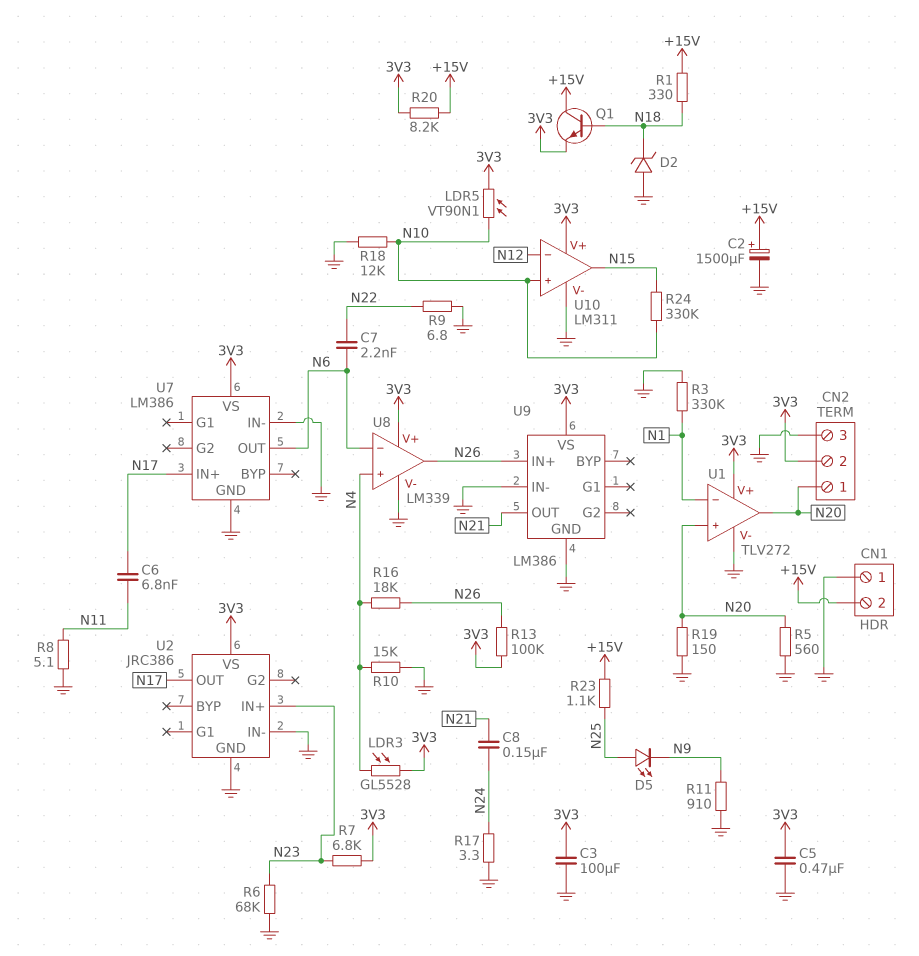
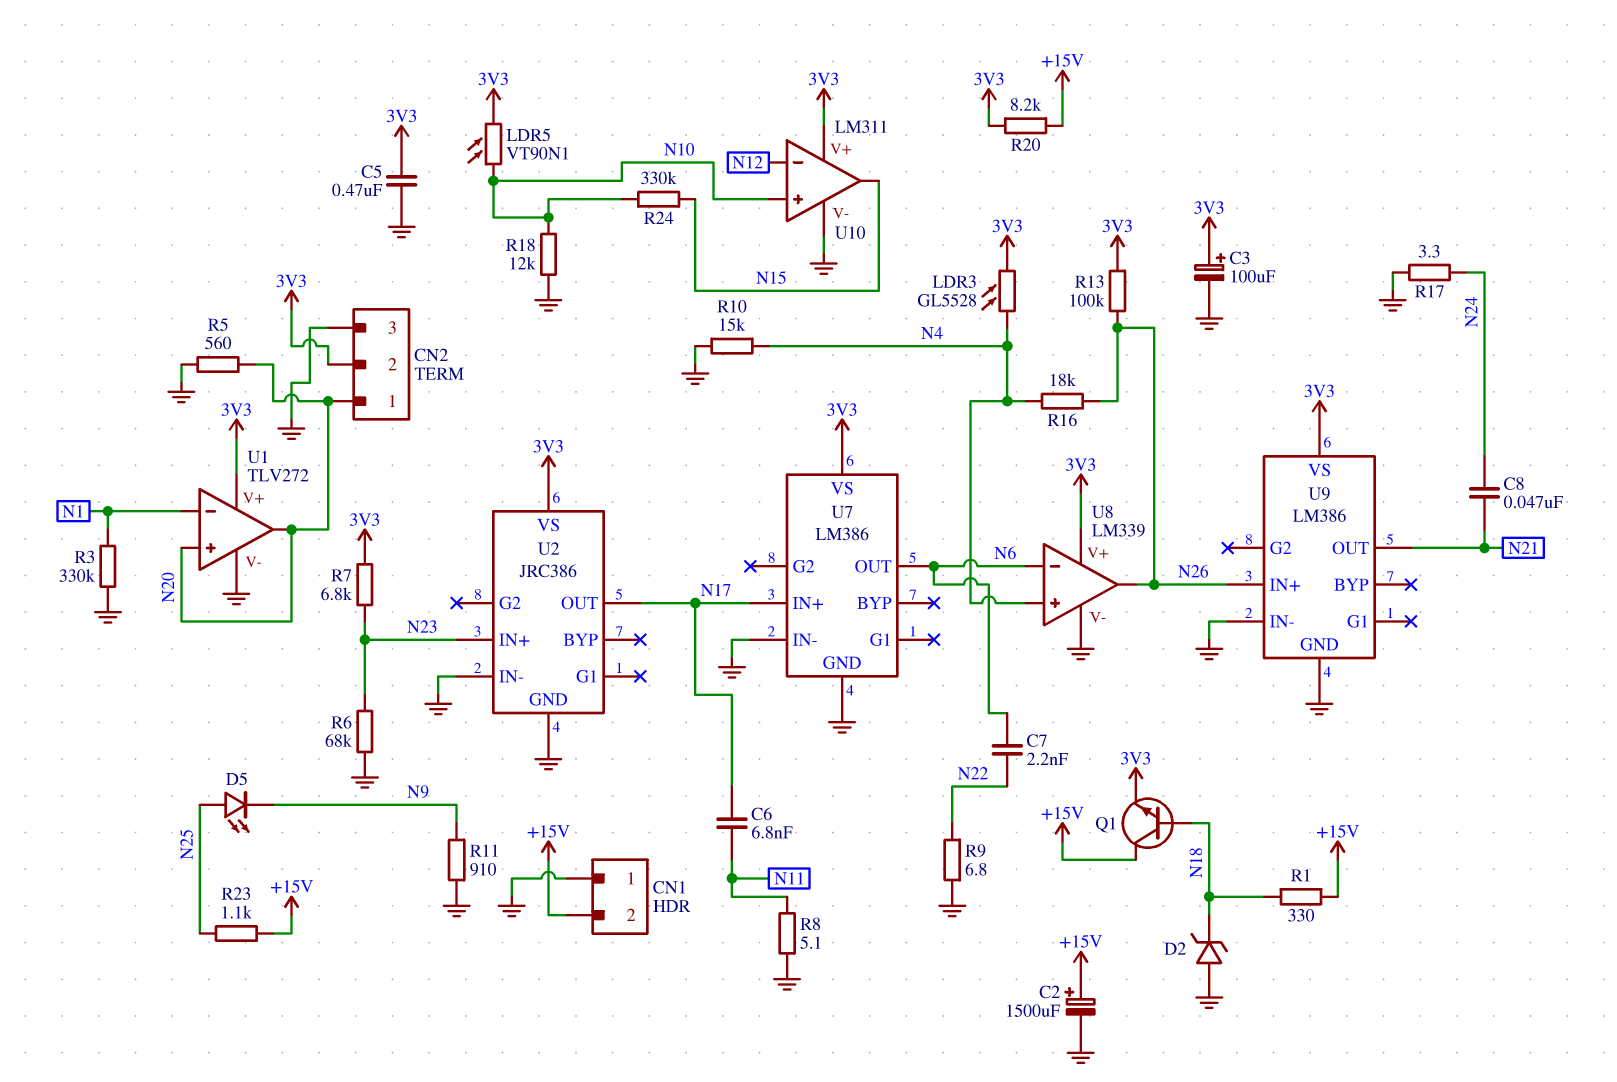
C3: 100uF (3V3, GND) -> 100uF (plus 3V3, minus GND)
C8: 150nF (N21, N24) -> 47nF (N21, N24)
R19: 150 (GND, N20) -> none

